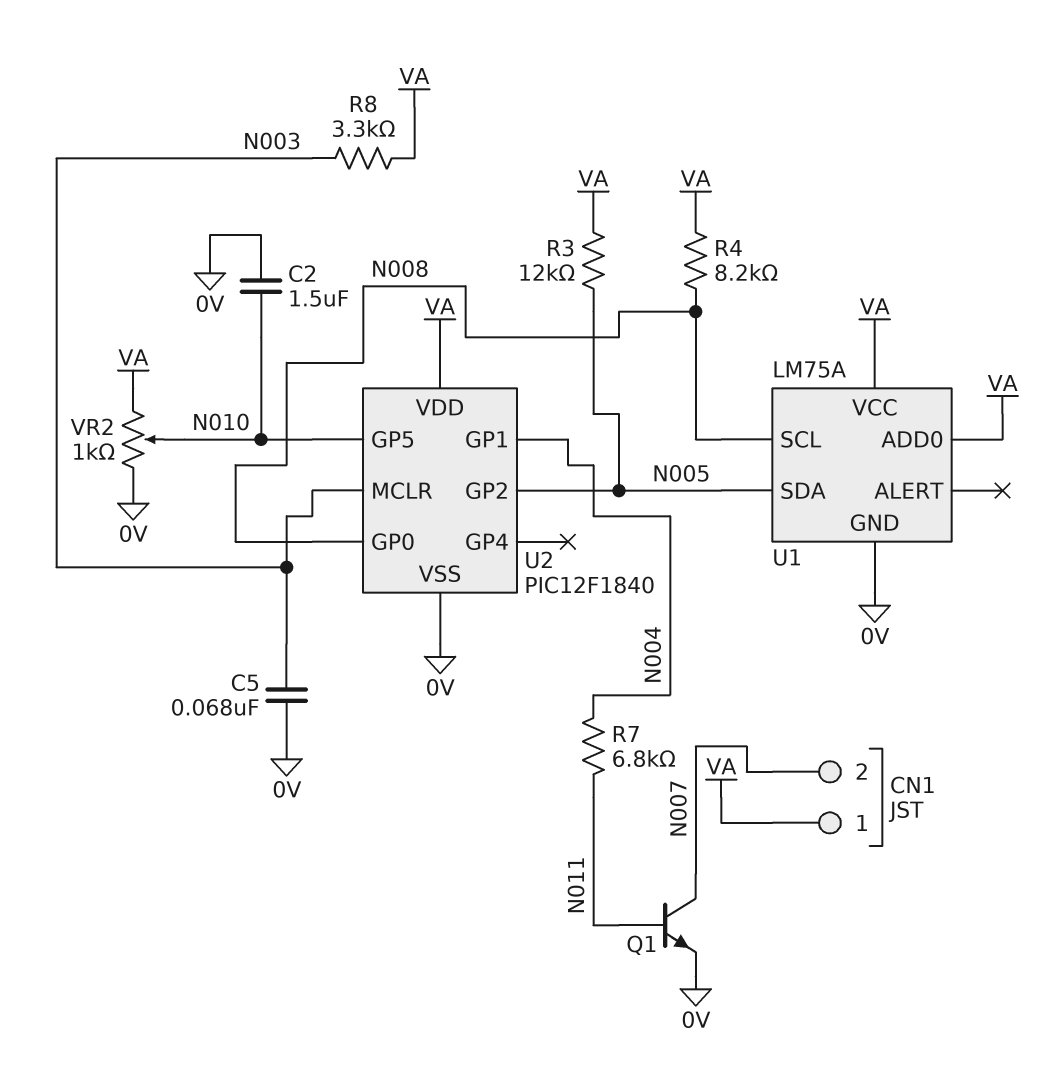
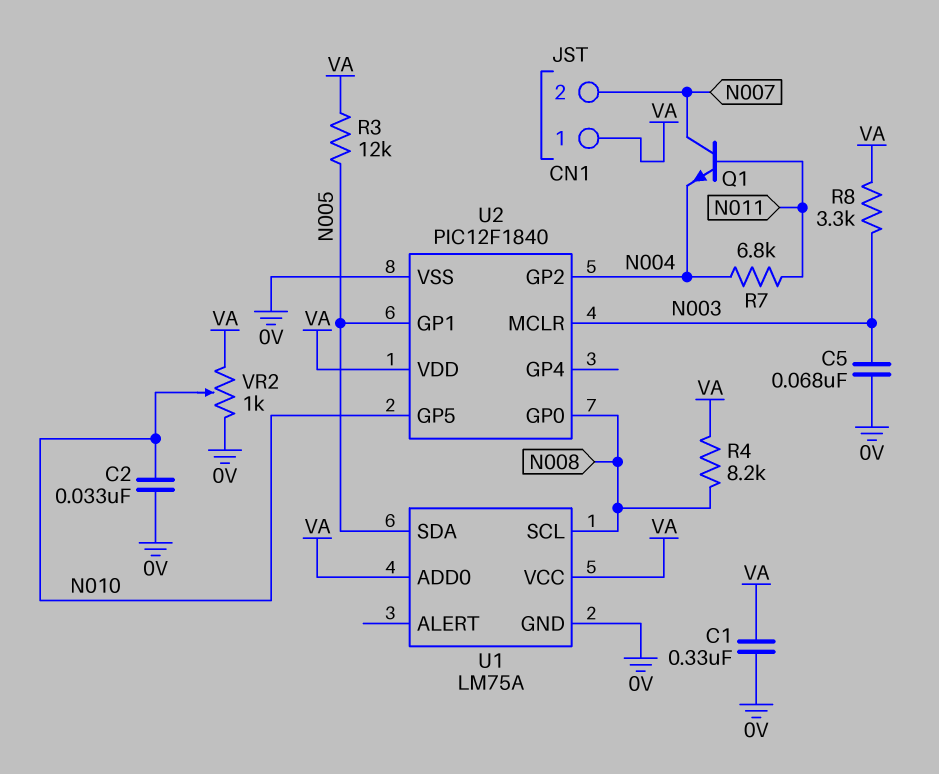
C1: none -> 330nF (0V, VA)
C2: 1.5uF (0V, N010) -> 33nF (0V, N010)
Q1: NPN (B N011, C N007, E 0V) -> NPN (B N011, C N007, E N004)
U2 pin GP1: N004 -> N005
U2 pin GP2: N005 -> N004

